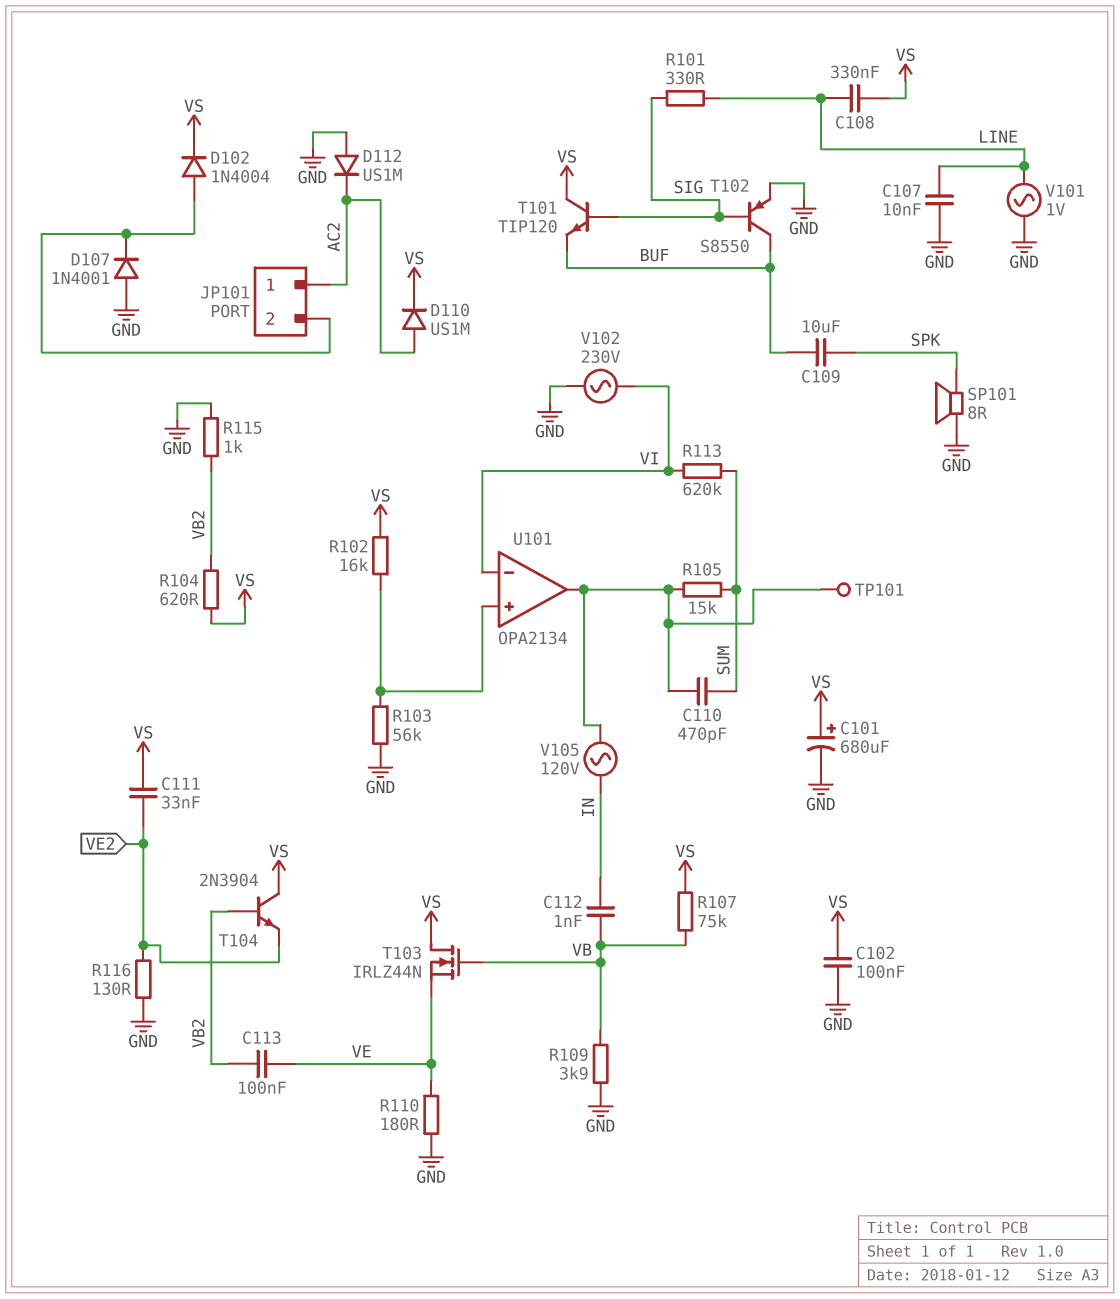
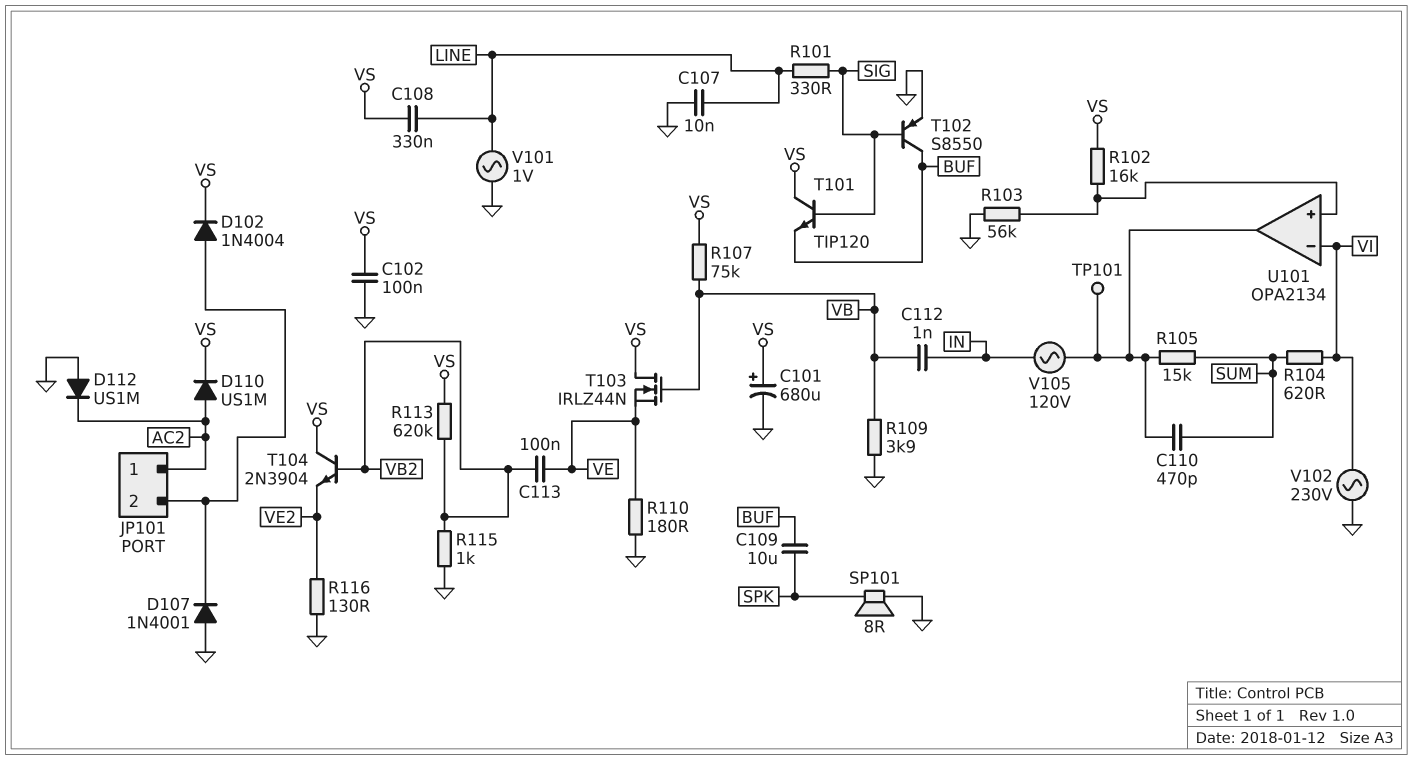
C111: 33nF (VE2, VS) -> none
R104: 620 (VB2, VS) -> 620 (SUM, VI)
R113: 620k (SUM, VI) -> 620k (VB2, VS)

